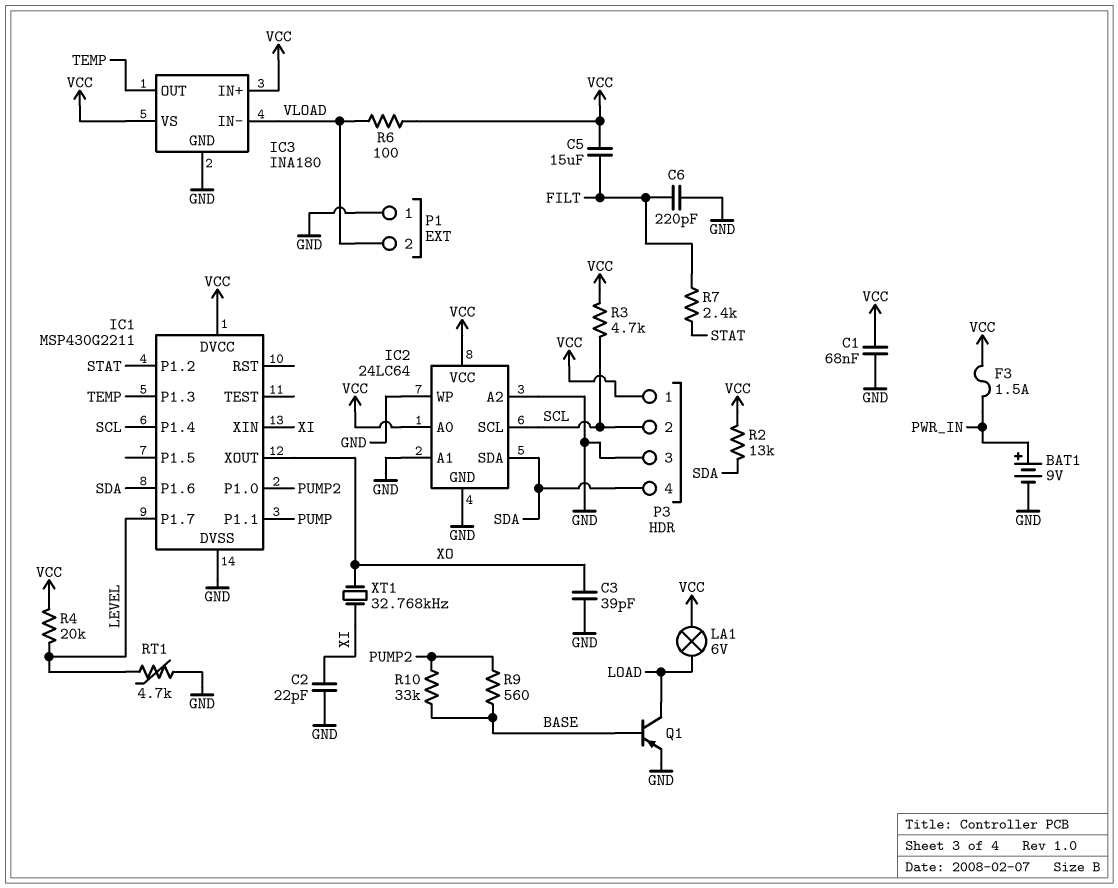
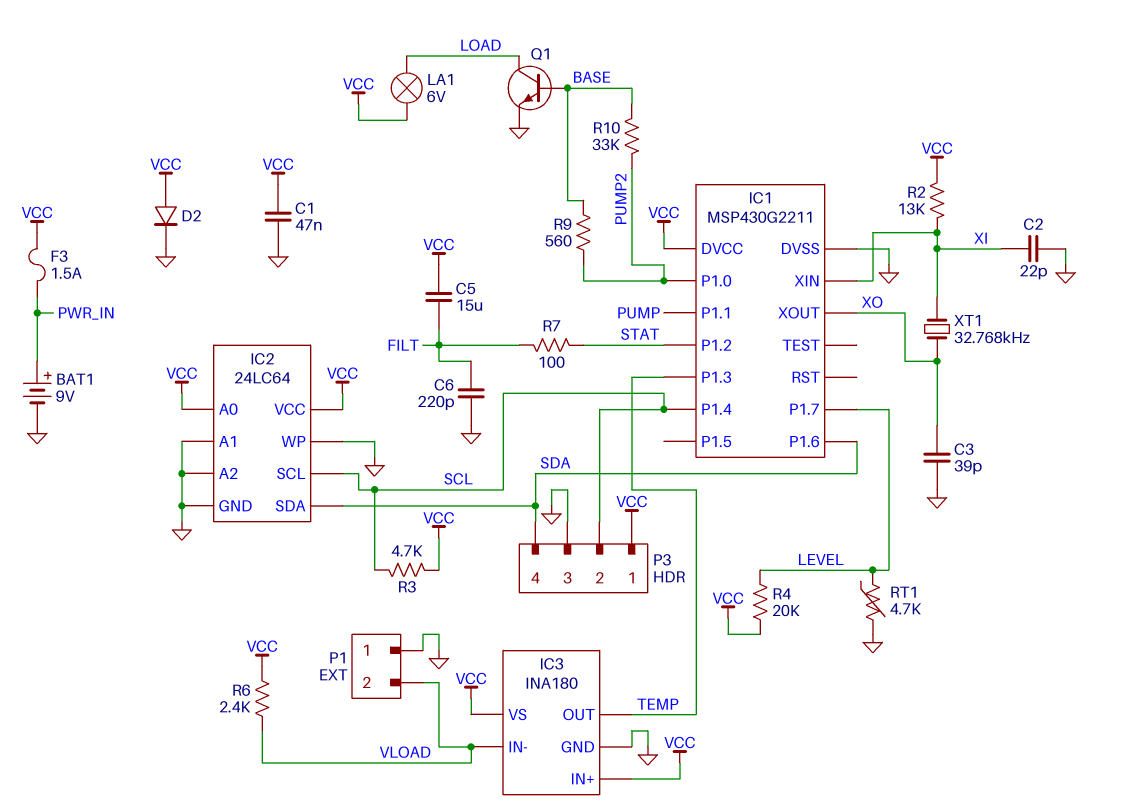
C1: 68nF (GND, VCC) -> 47nF (GND, VCC)
D2: none -> diode (A VCC, K GND)
Q1: PNP (B BASE, C LOAD, E GND) -> NPN (B BASE, C LOAD, E GND)
R2: 13k (SDA, VCC) -> 13k (VCC, XI)
R6: 100 (VCC, VLOAD) -> 2.4k (VCC, VLOAD)
R7: 2.4k (FILT, STAT) -> 100 (FILT, STAT)

